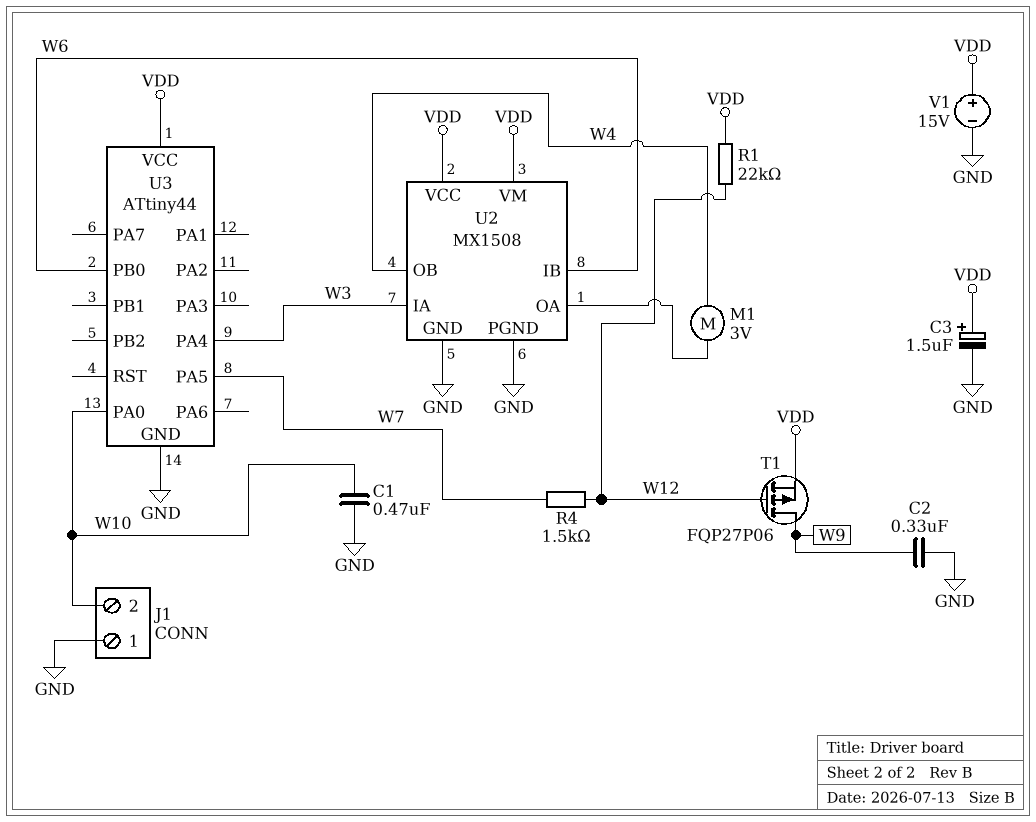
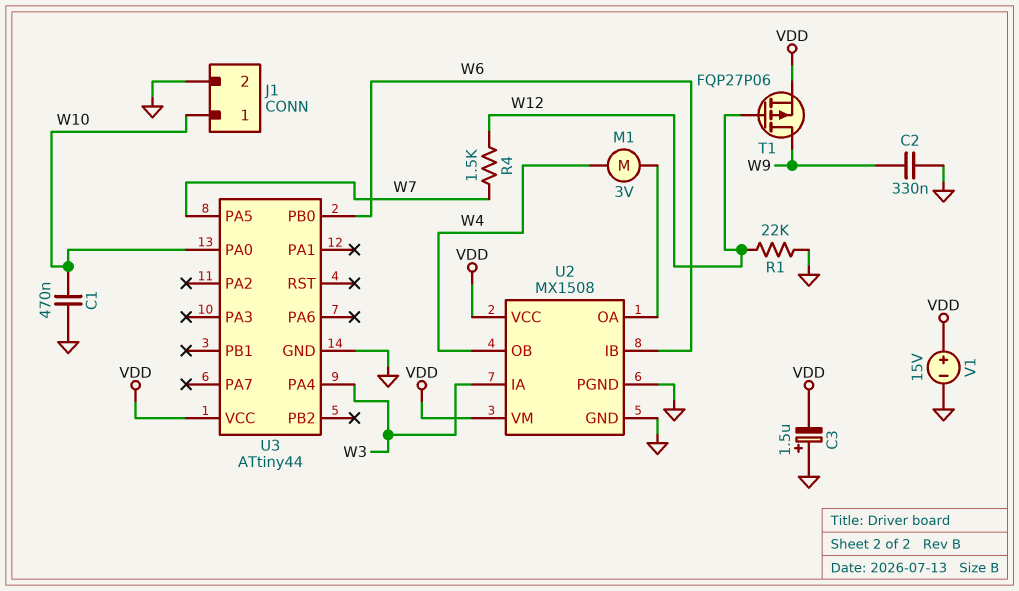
C3: 1.5uF (plus VDD, minus GND) -> 1.5uF (plus GND, minus VDD)
J1 pin 1: GND -> W10
J1 pin 2: W10 -> GND
R1: 22k (VDD, W12) -> 22k (GND, W12)

